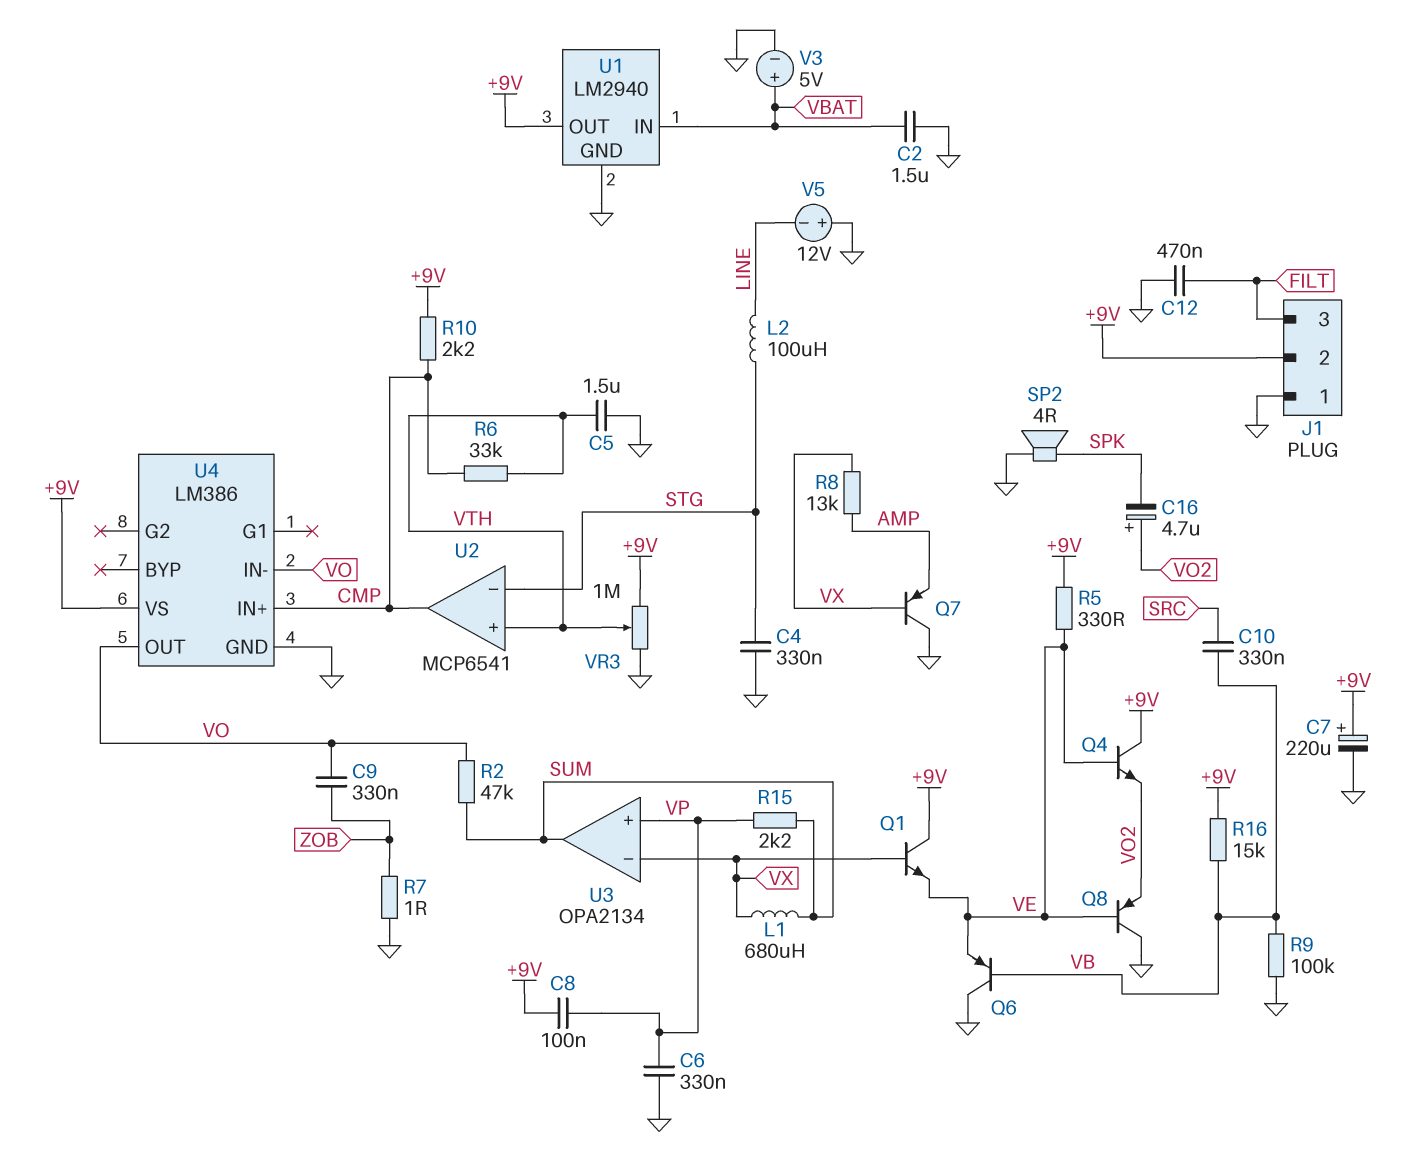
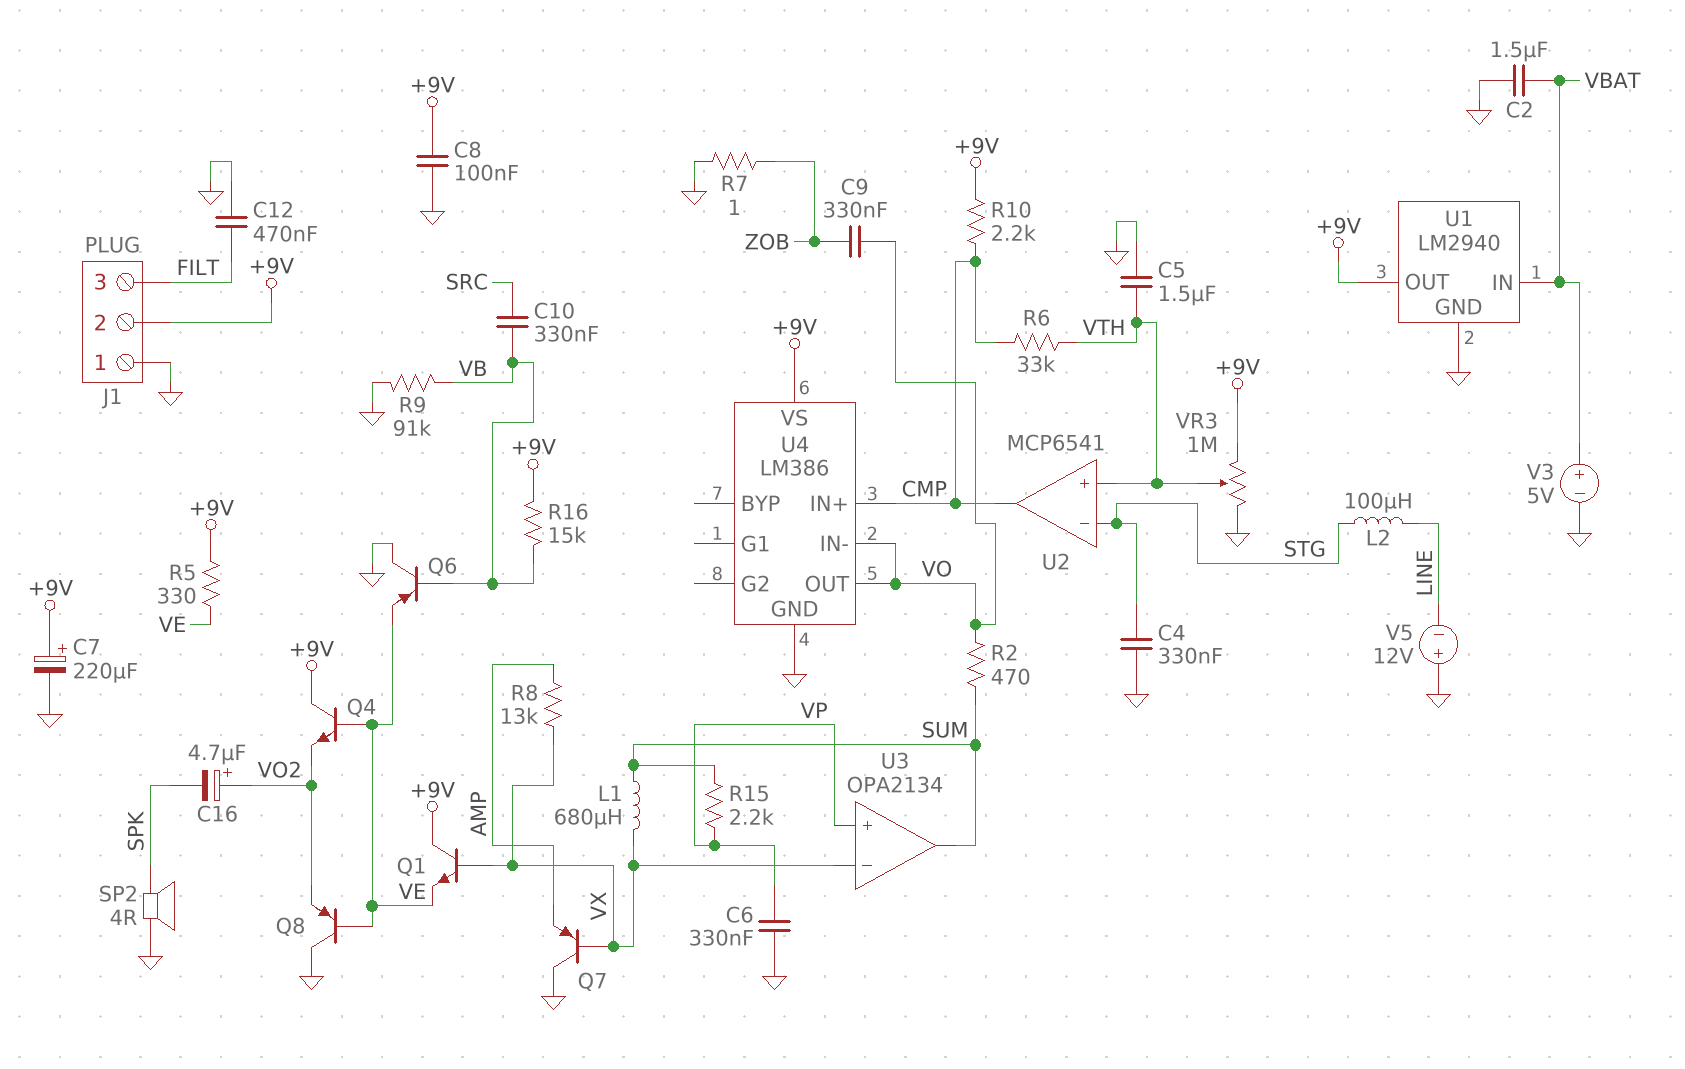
C8: 100nF (+9V, VP) -> 100nF (+9V, GND)
R2: 47k (SUM, VO) -> 470 (SUM, VO)
R9: 100k (GND, VB) -> 91k (GND, VB)

